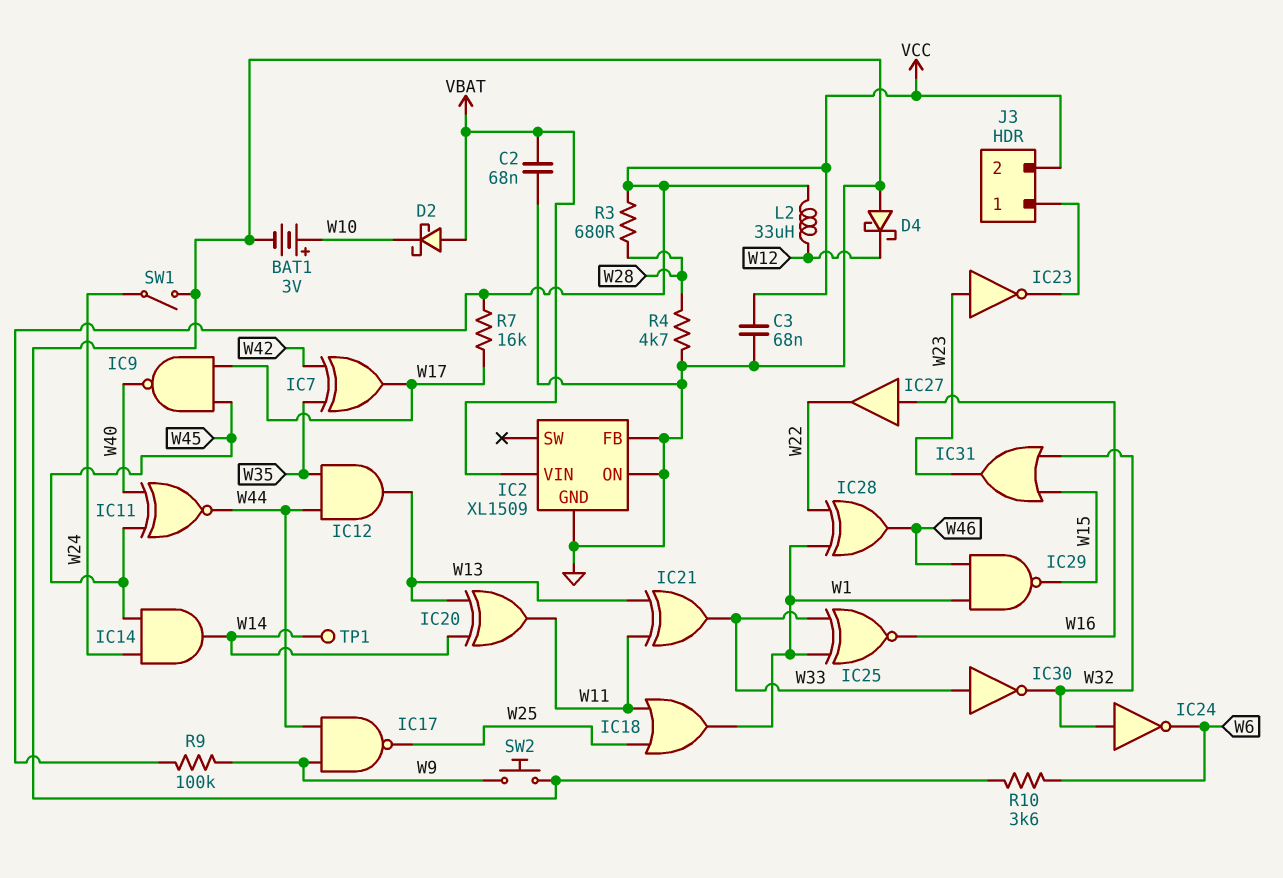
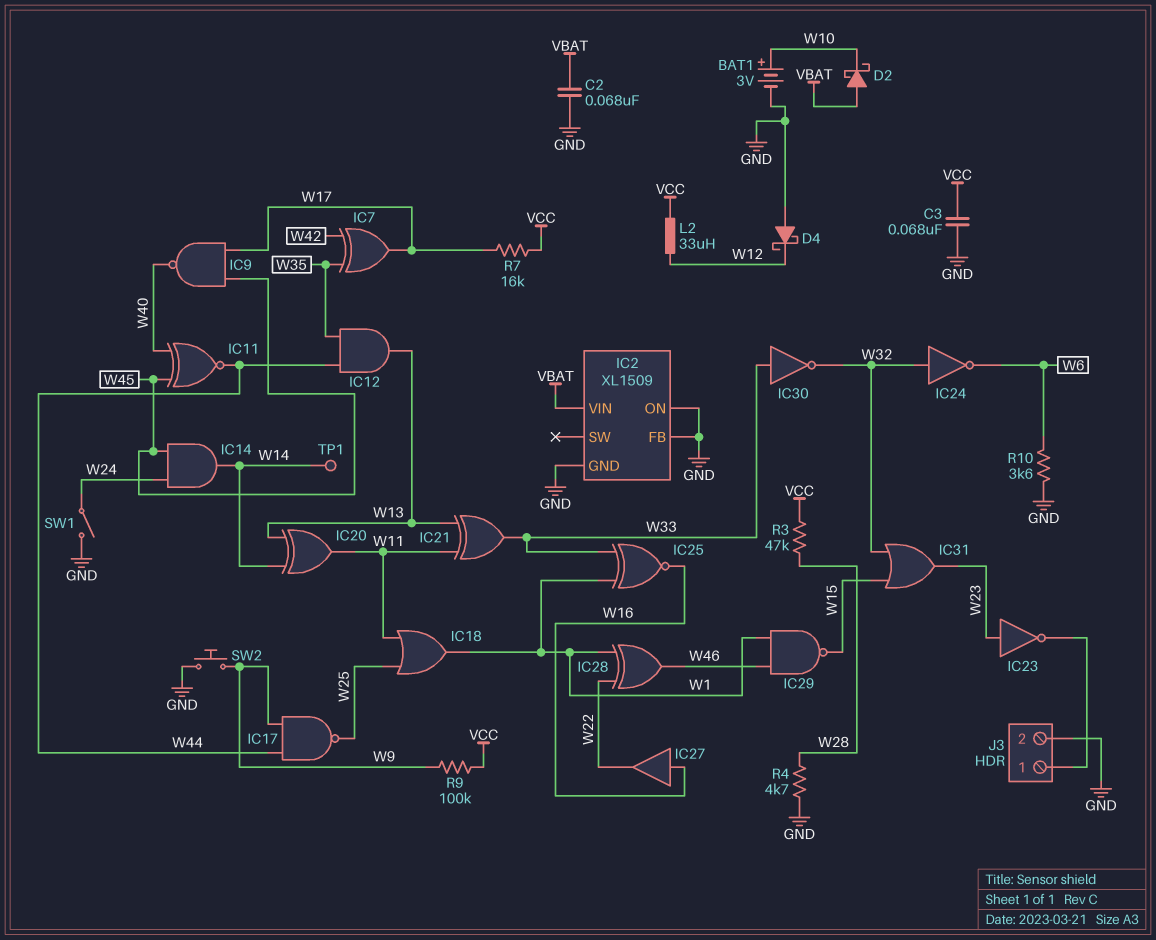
J3 pin 2: VCC -> GND
R3: 680 (VCC, W28) -> 47k (VCC, W28)

